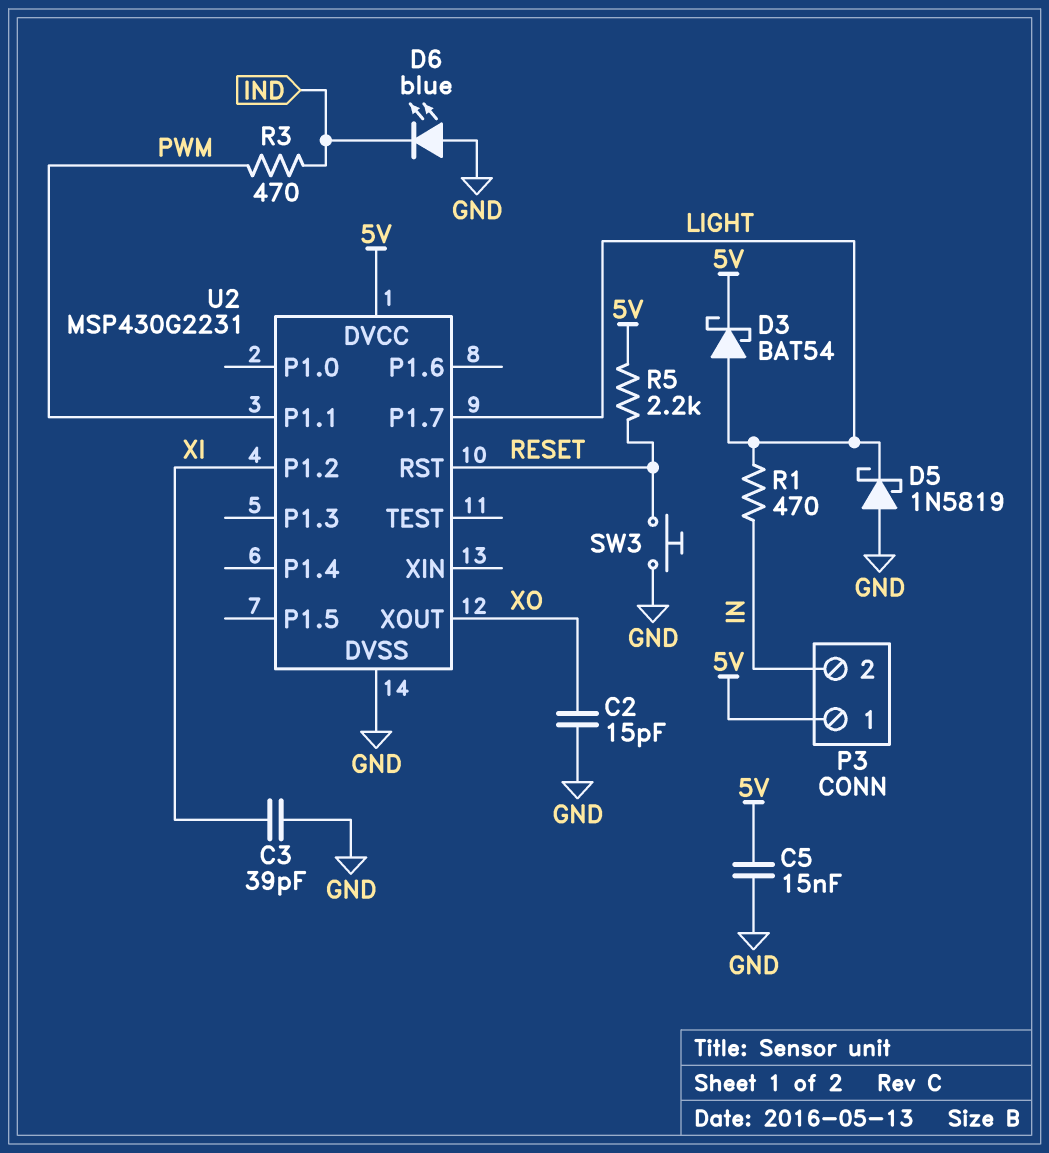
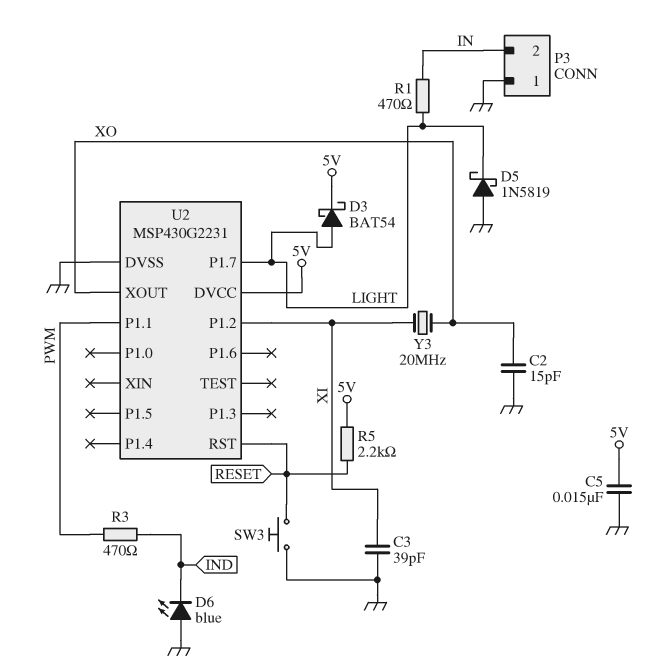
P3 pin 1: 5V -> GND
Y3: none -> 20MHz (XI, XO)

